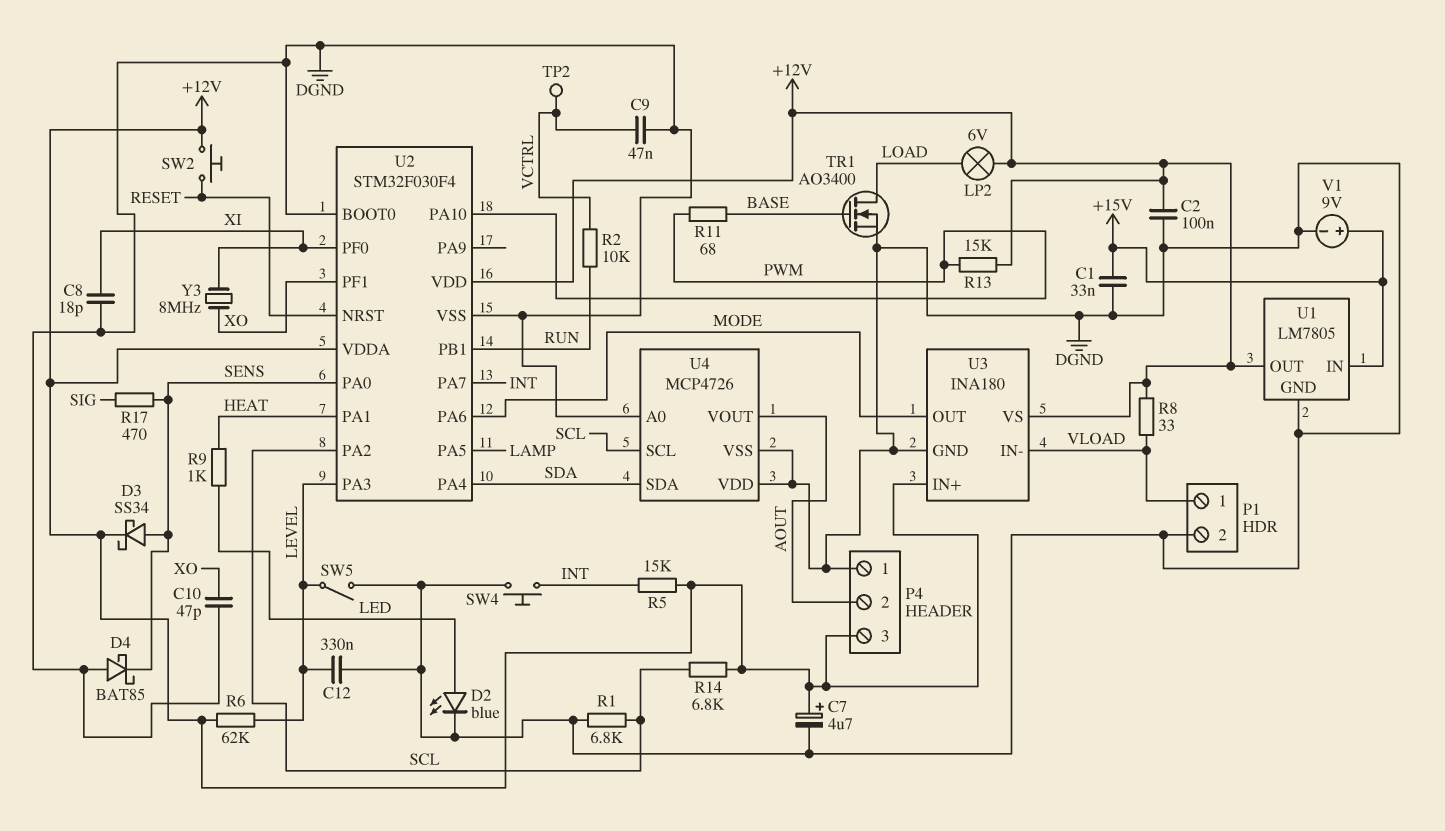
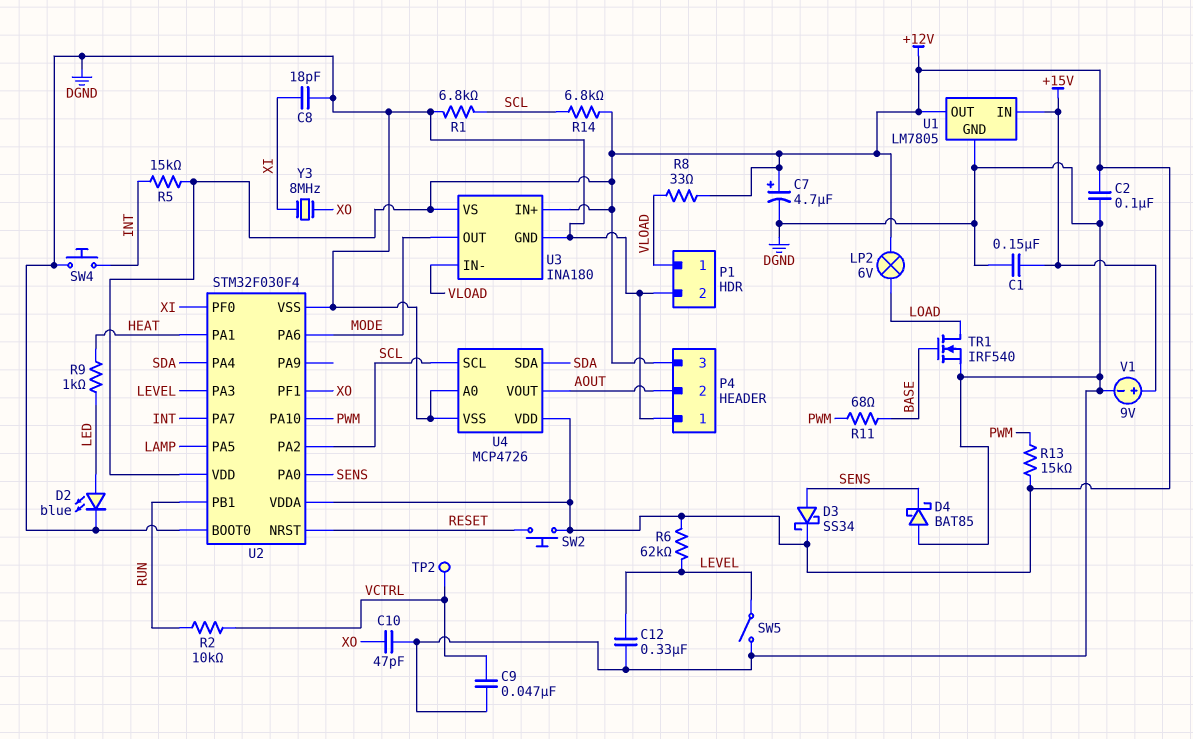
C1: 33nF (+15V, DGND) -> 150nF (+15V, DGND)
R17: 470 (SENS, SIG) -> none
TR1: NMOS AO3400 (G BASE, D LOAD, S DGND) -> NMOS IRF540 (G BASE, D LOAD, S DGND)
U4 pin VDD: DGND -> +12V

